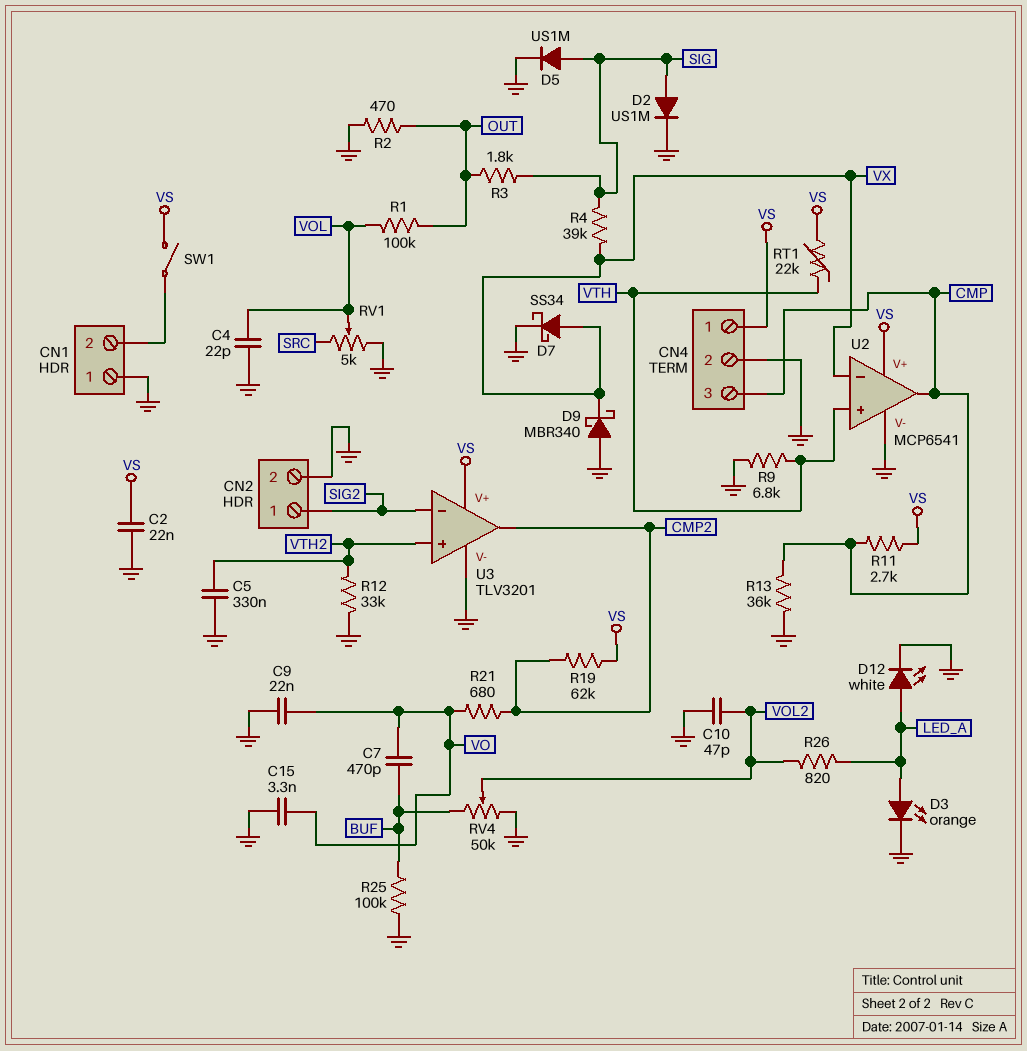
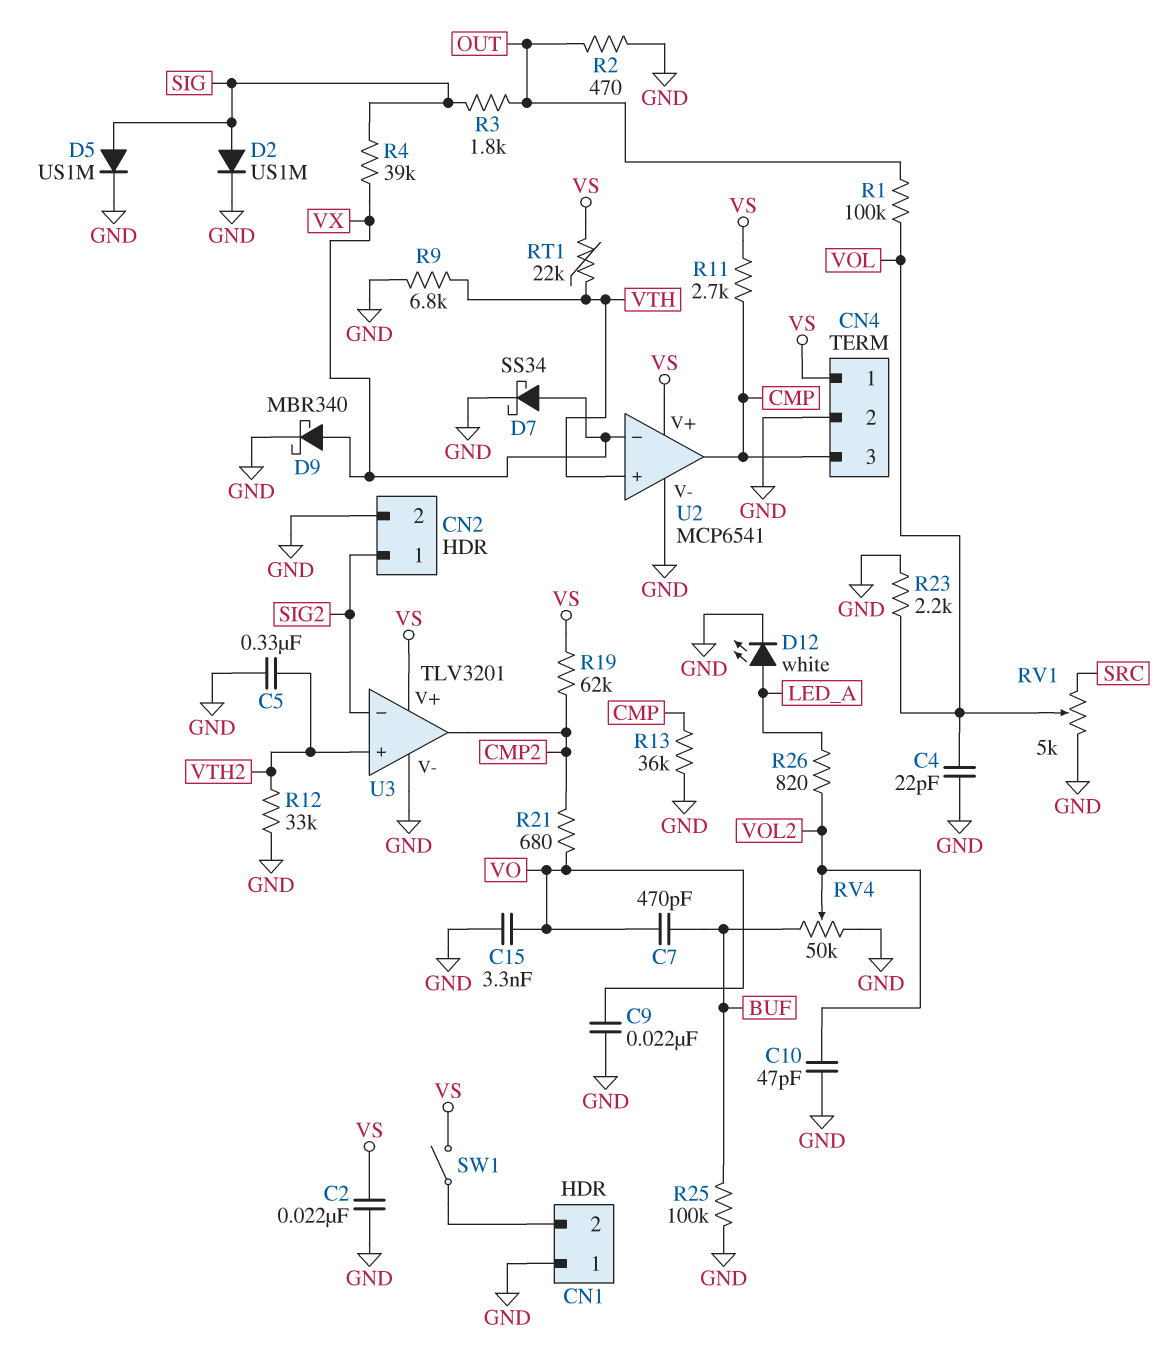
D3: LED orange (A LED_A, K GND) -> none
D9: schottky MBR340 (A GND, K VX) -> schottky MBR340 (A VX, K GND)
R23: none -> 2.2k (GND, VOL)

